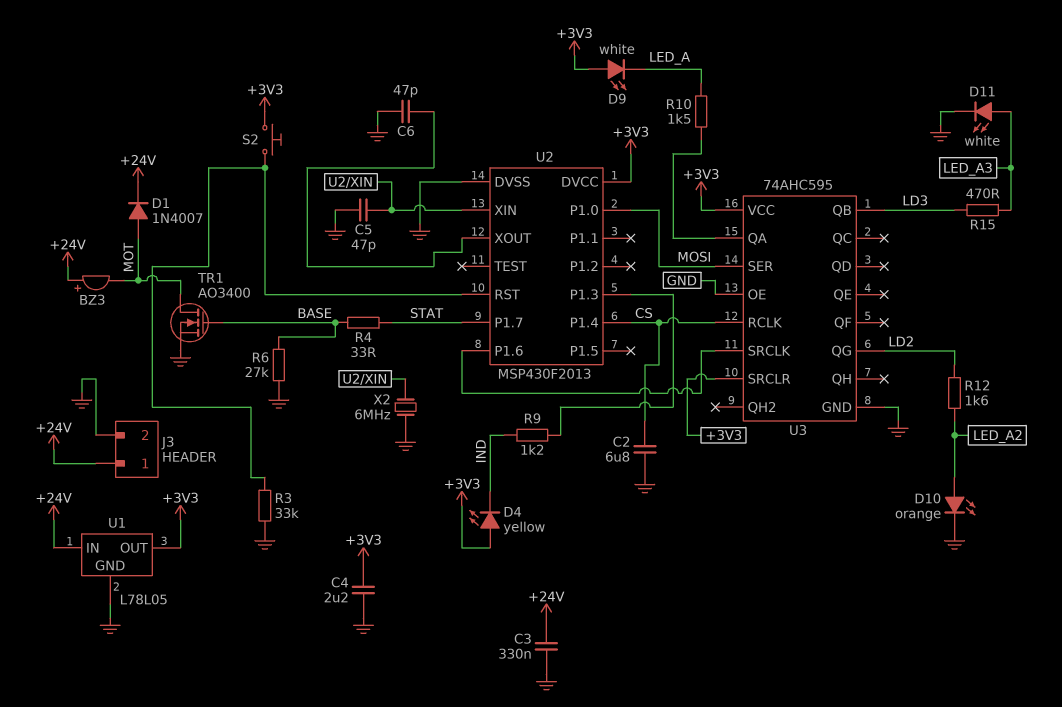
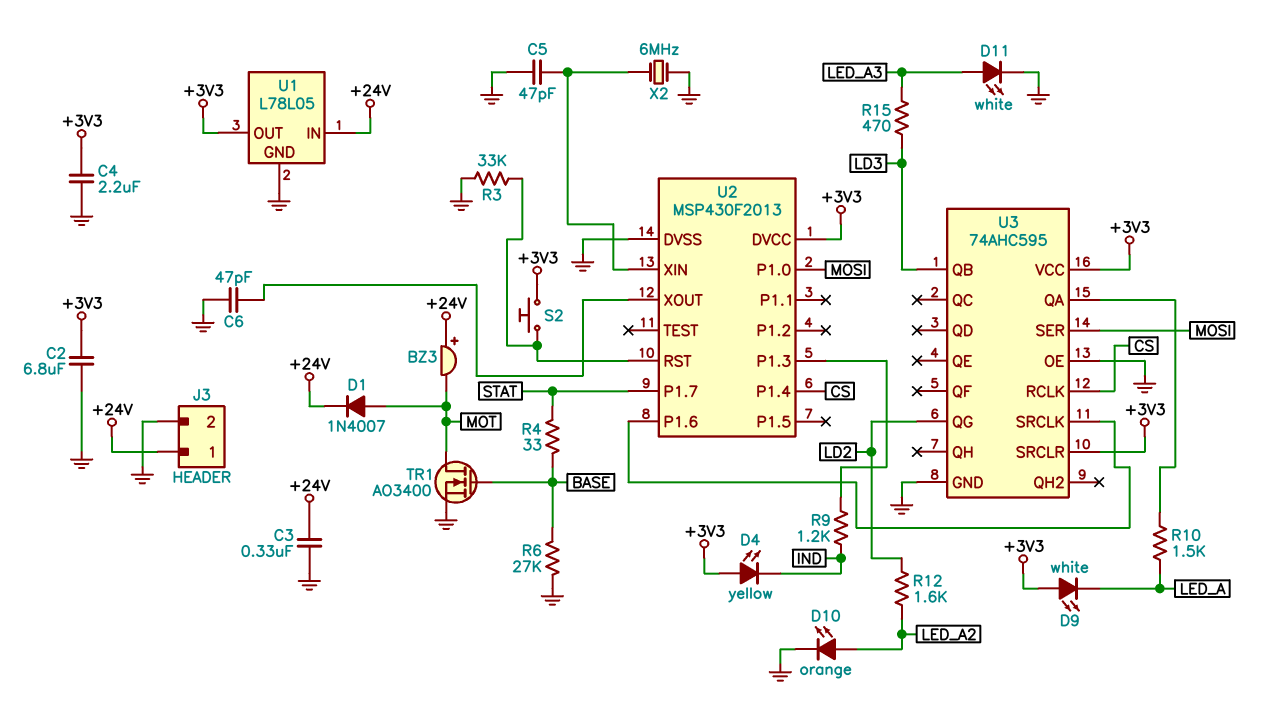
C2: 6.8uF (CS, GND) -> 6.8uF (+3V3, GND)

